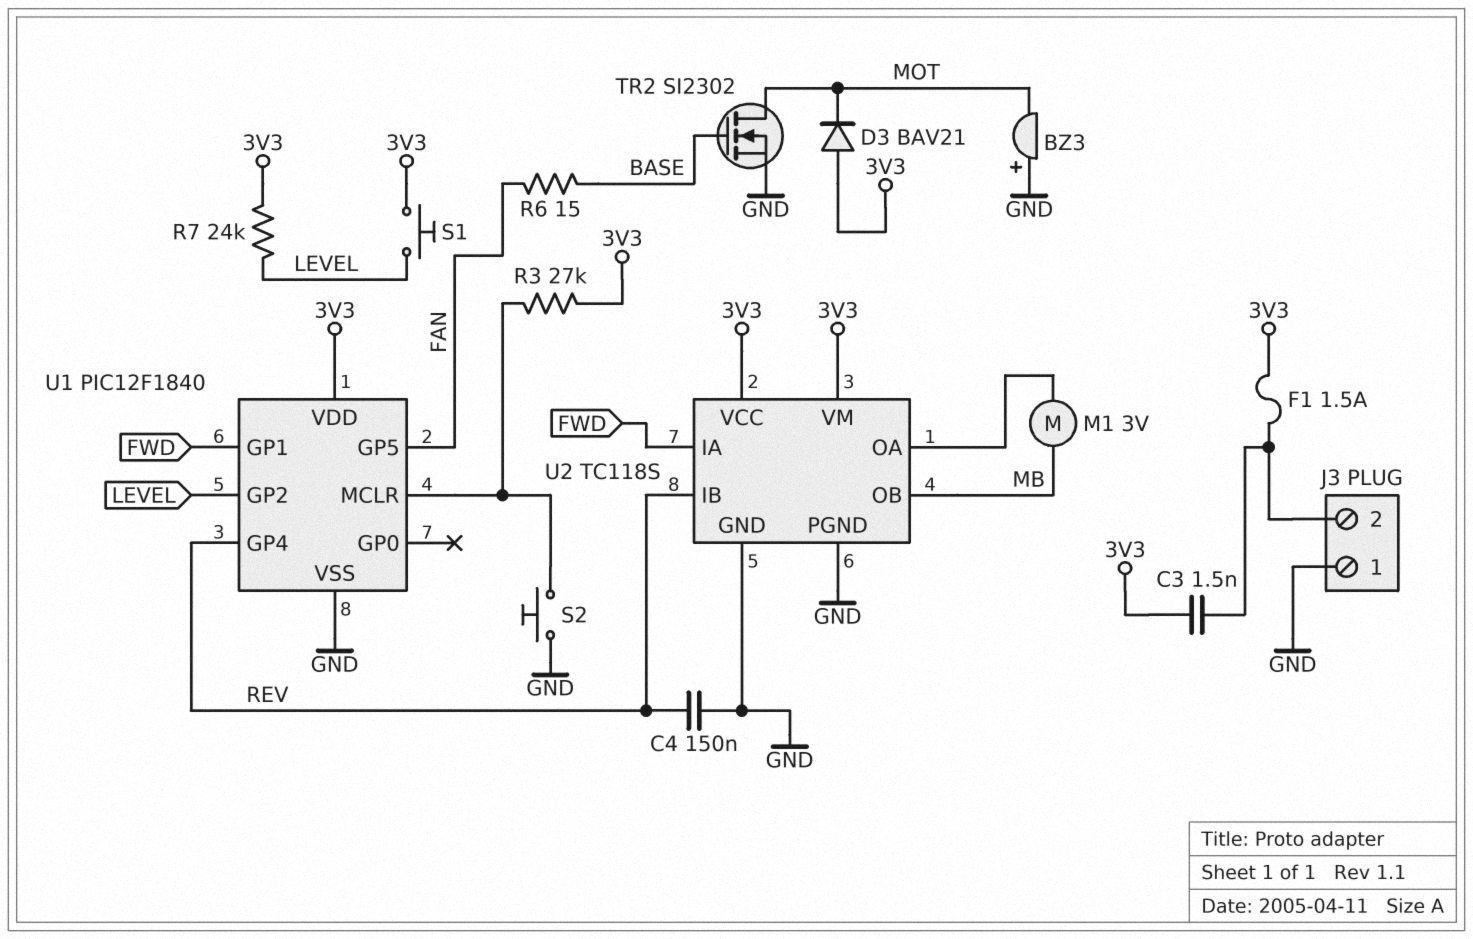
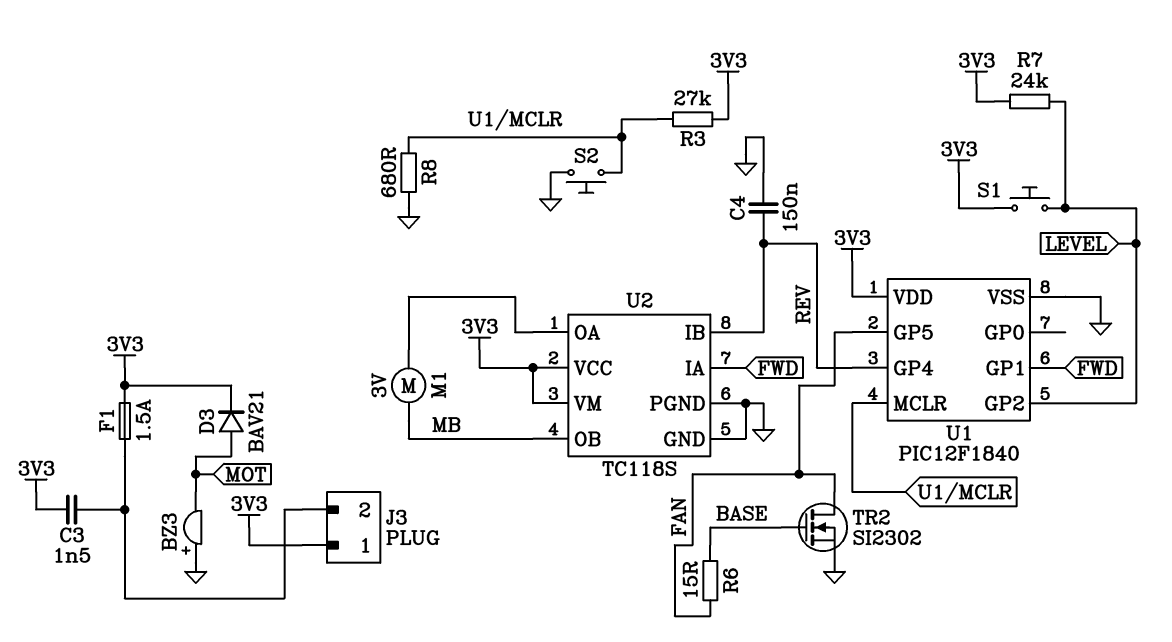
D3: diode BAV21 (A 3V3, K MOT) -> diode BAV21 (A MOT, K 3V3)
J3 pin 1: GND -> 3V3
R8: none -> 680 (GND, U1/MCLR)
TR2: NMOS SI2302 (G BASE, D MOT, S GND) -> NMOS SI2302 (G BASE, D FAN, S GND)

